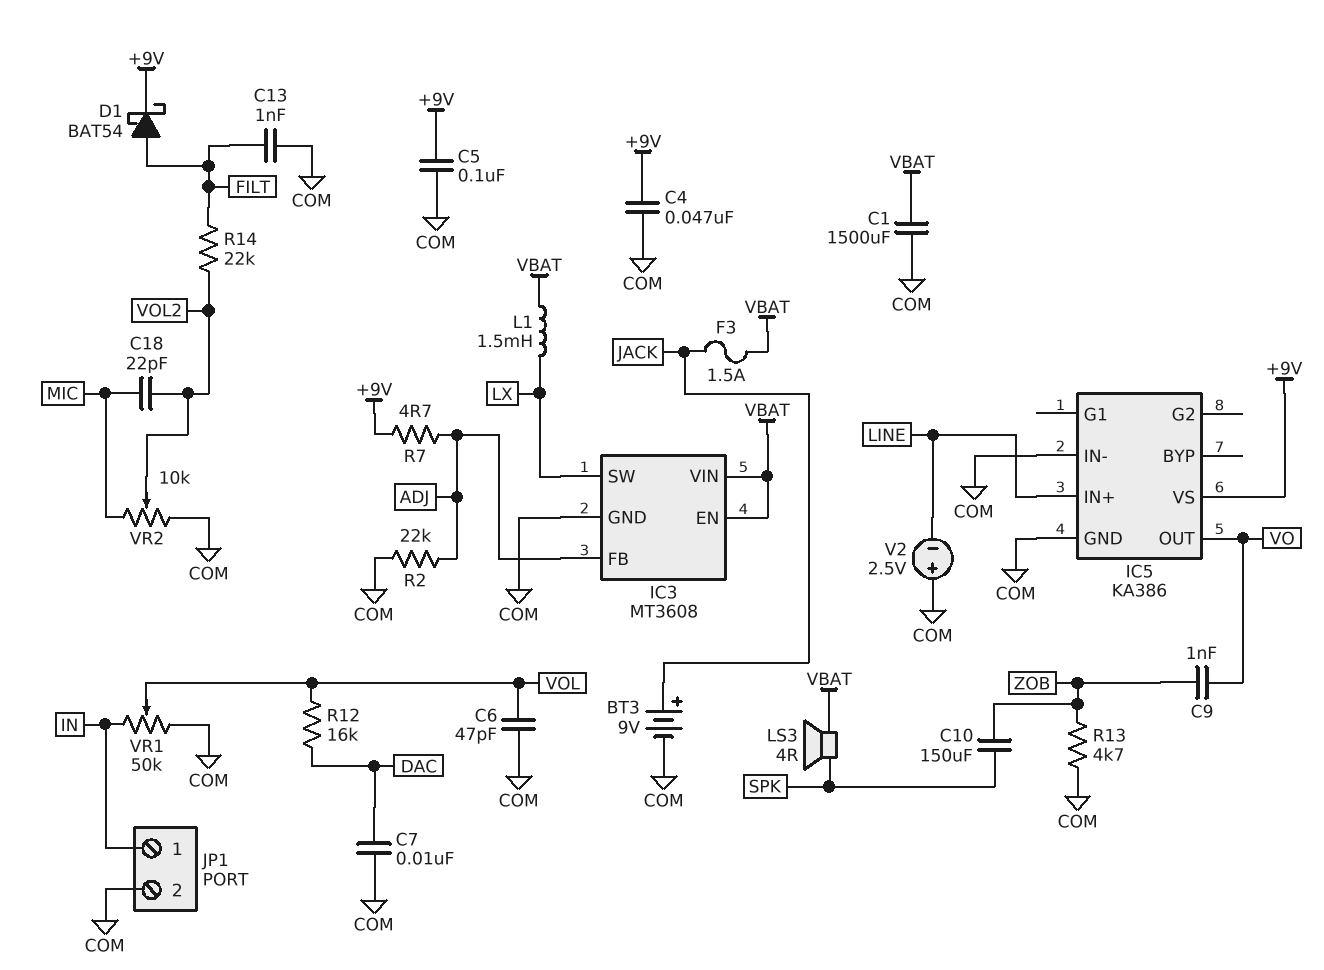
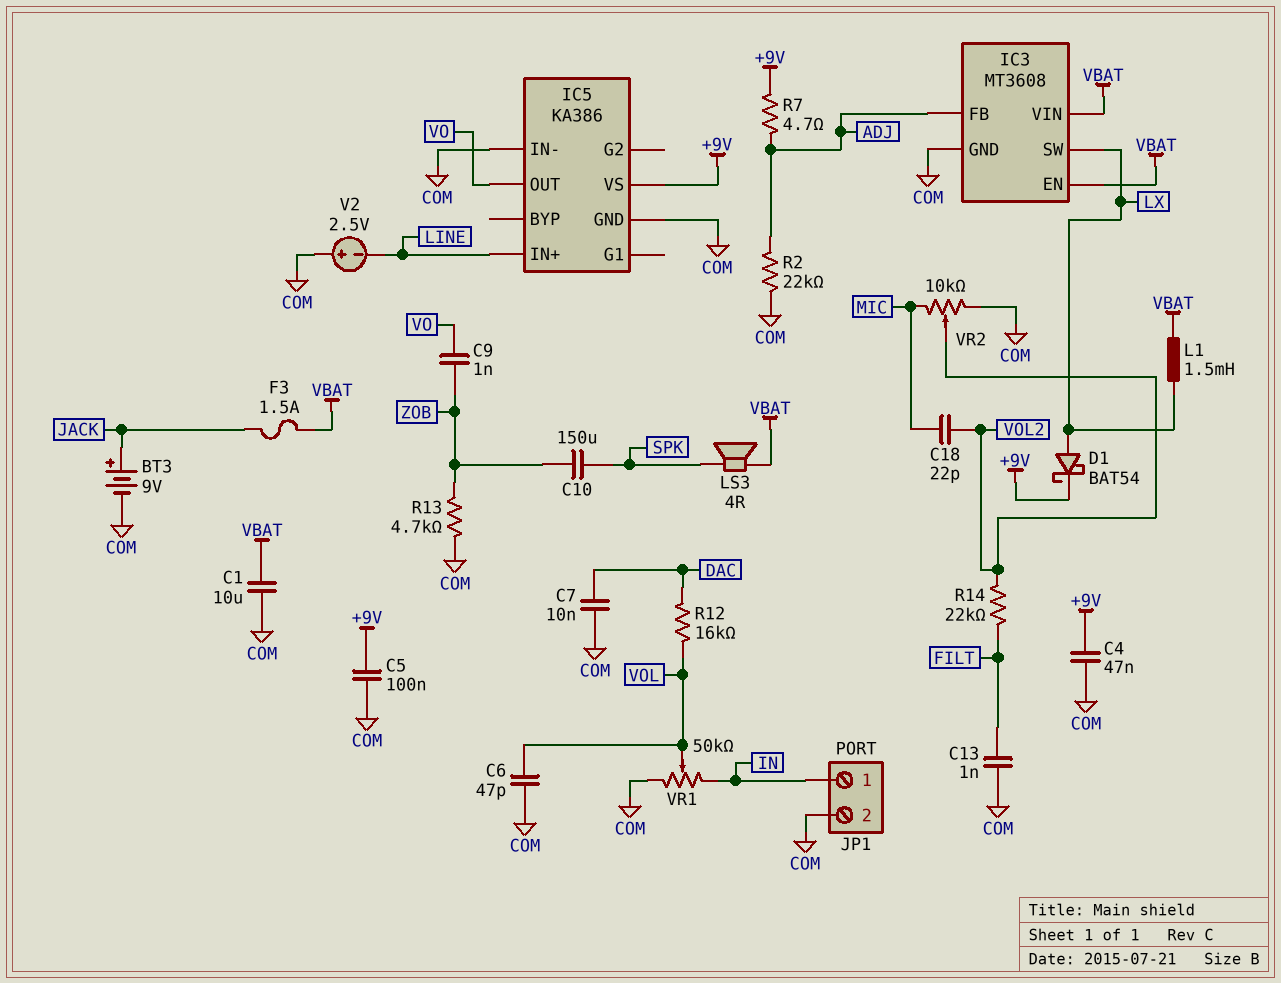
C1: 1500uF (COM, VBAT) -> 10uF (COM, VBAT)
D1: schottky BAT54 (A FILT, K +9V) -> schottky BAT54 (A LX, K +9V)

